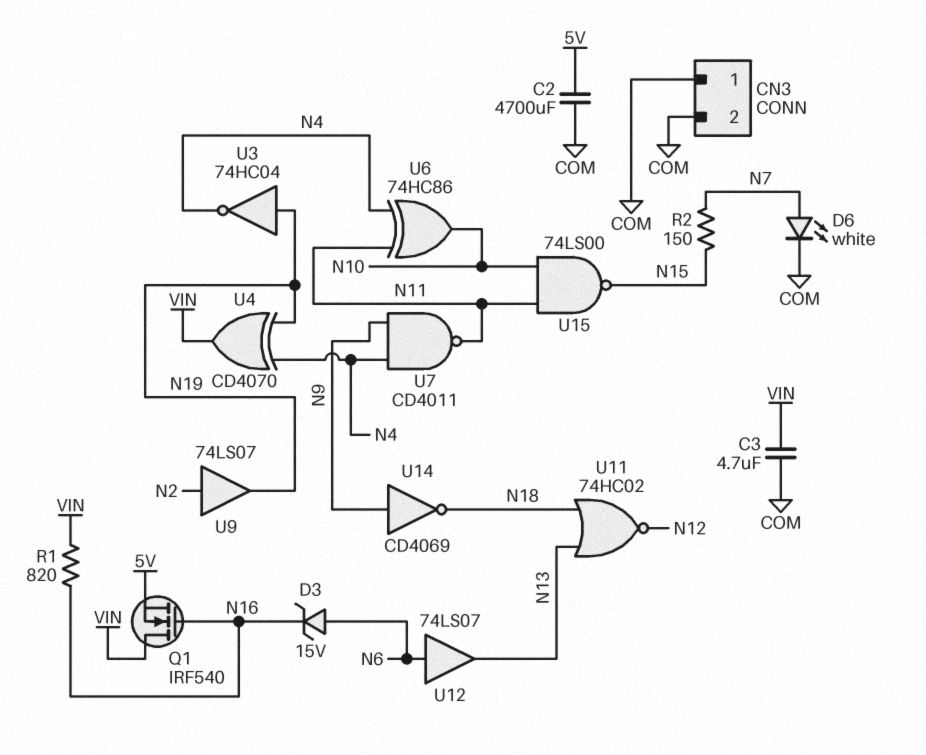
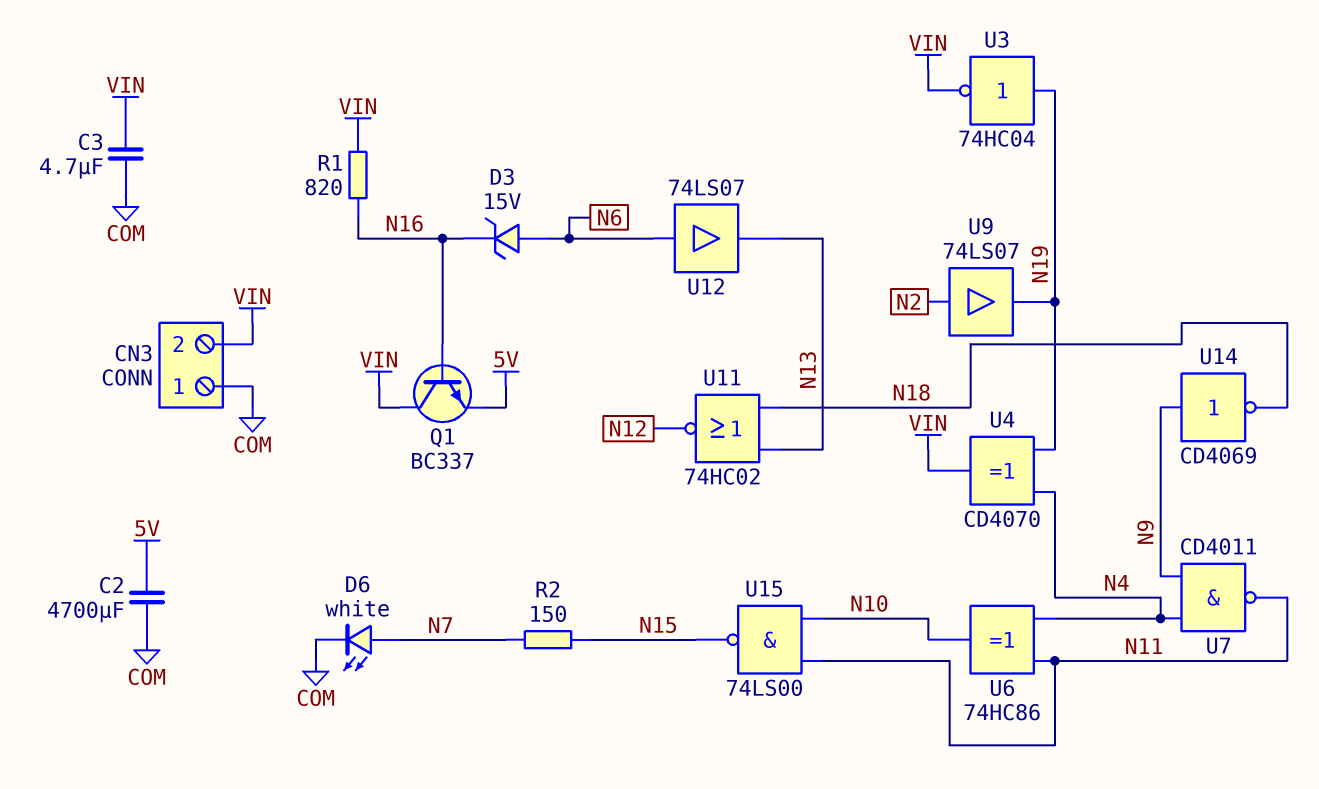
CN3 pin 2: COM -> VIN
Q1: NMOS IRF540 (G N16, D VIN, S 5V) -> NPN BC337 (B N16, C VIN, E 5V)
U3: NOT 74HC04 (in N19, out N4) -> NOT 74HC04 (in N19, out VIN)

